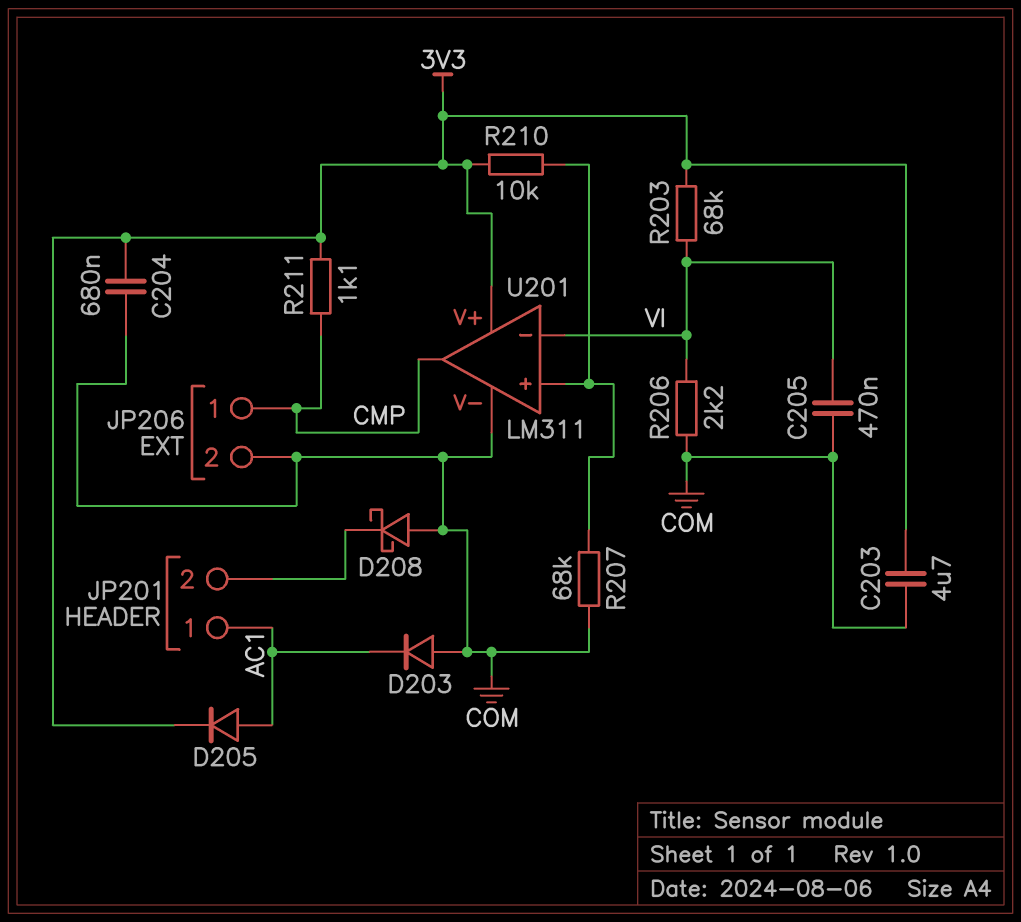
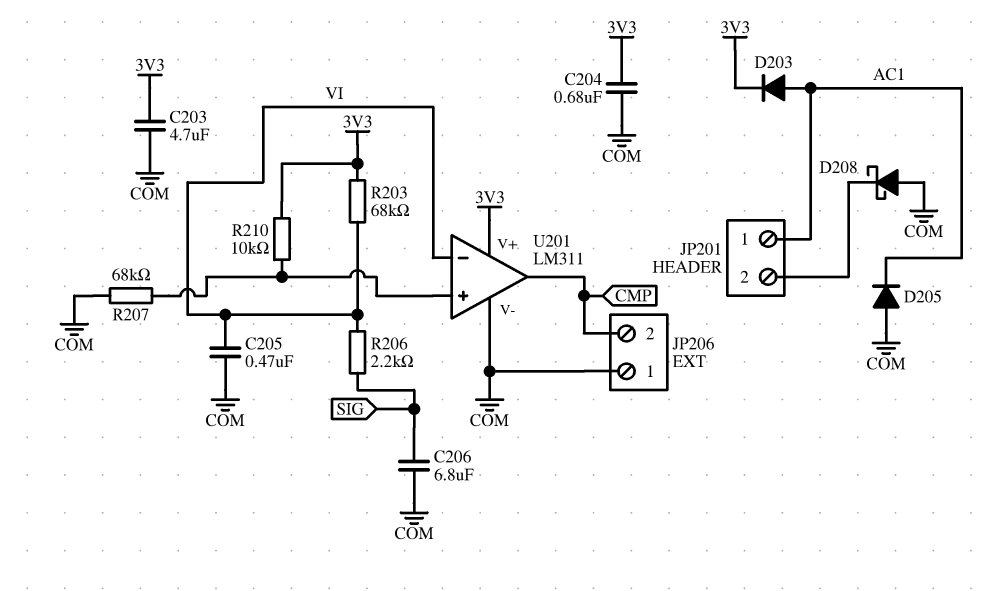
C206: none -> 6.8uF (COM, SIG)
D203: diode (A COM, K AC1) -> diode (A AC1, K 3V3)
D205: diode (A AC1, K 3V3) -> diode (A COM, K AC1)
JP206 pin 1: CMP -> COM
JP206 pin 2: COM -> CMP
R206: 2.2k (COM, VI) -> 2.2k (SIG, VI)
R211: 1.1k (3V3, CMP) -> none

